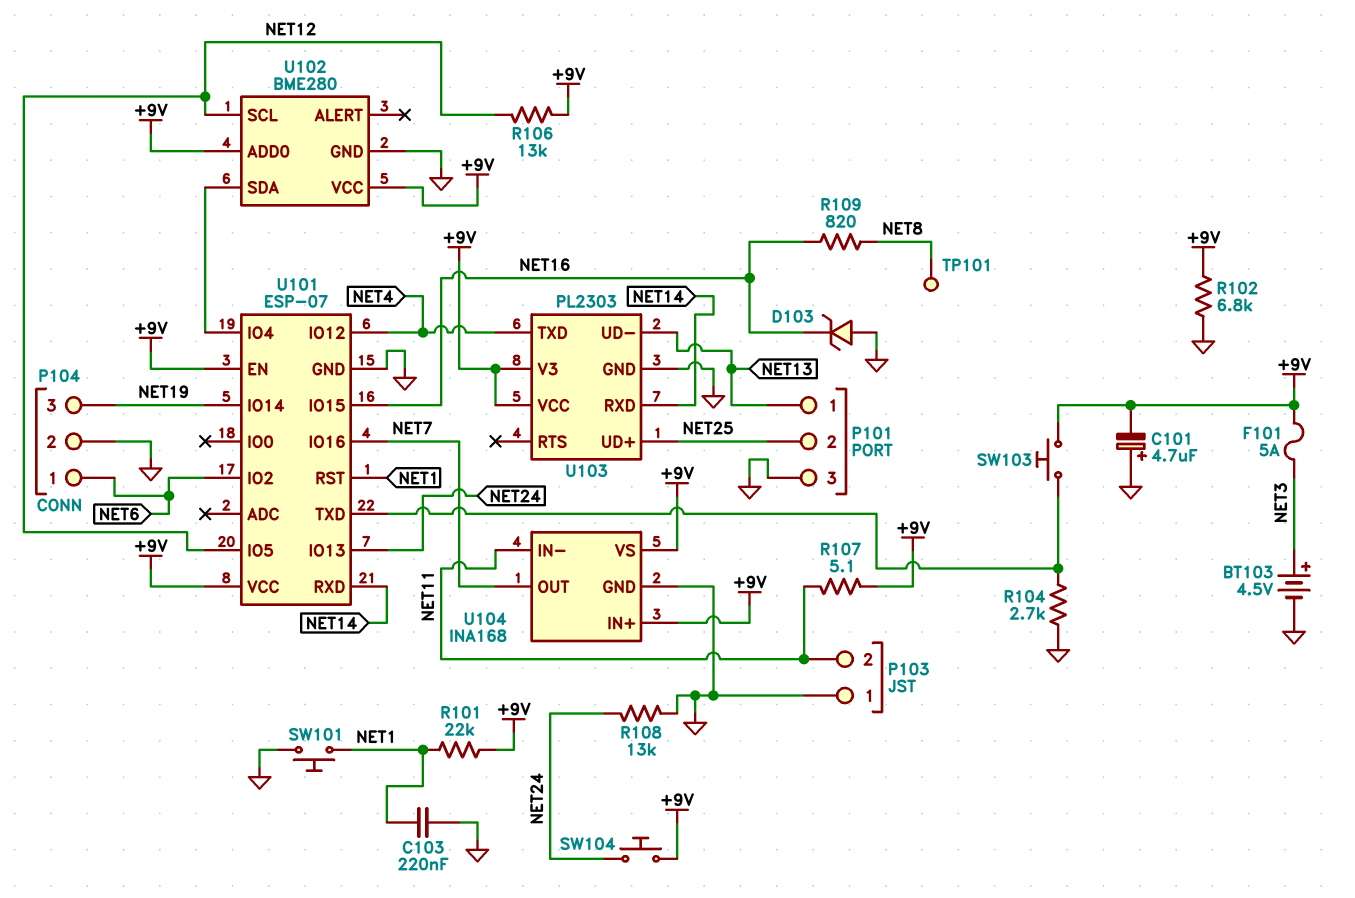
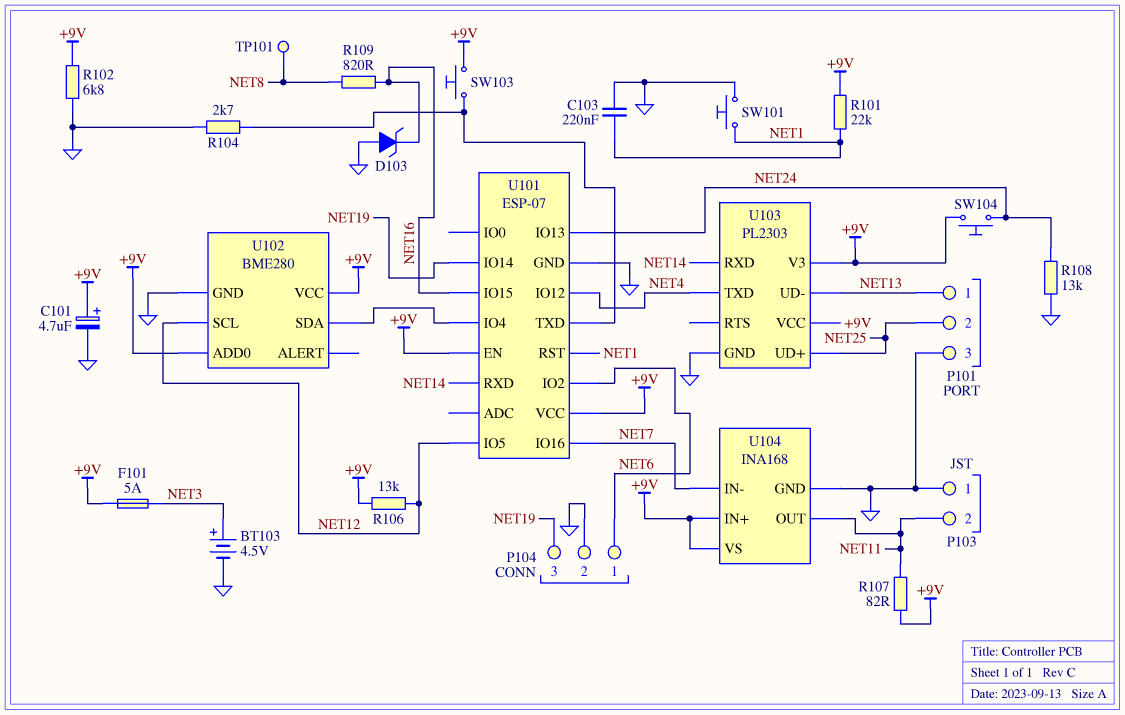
C101: 4.7uF (plus GND, minus +9V) -> 4.7uF (plus +9V, minus GND)
R107: 5.1 (+9V, NET11) -> 82 (+9V, NET11)
U104 pin IN-: NET11 -> NET7
U104 pin OUT: NET7 -> NET11

